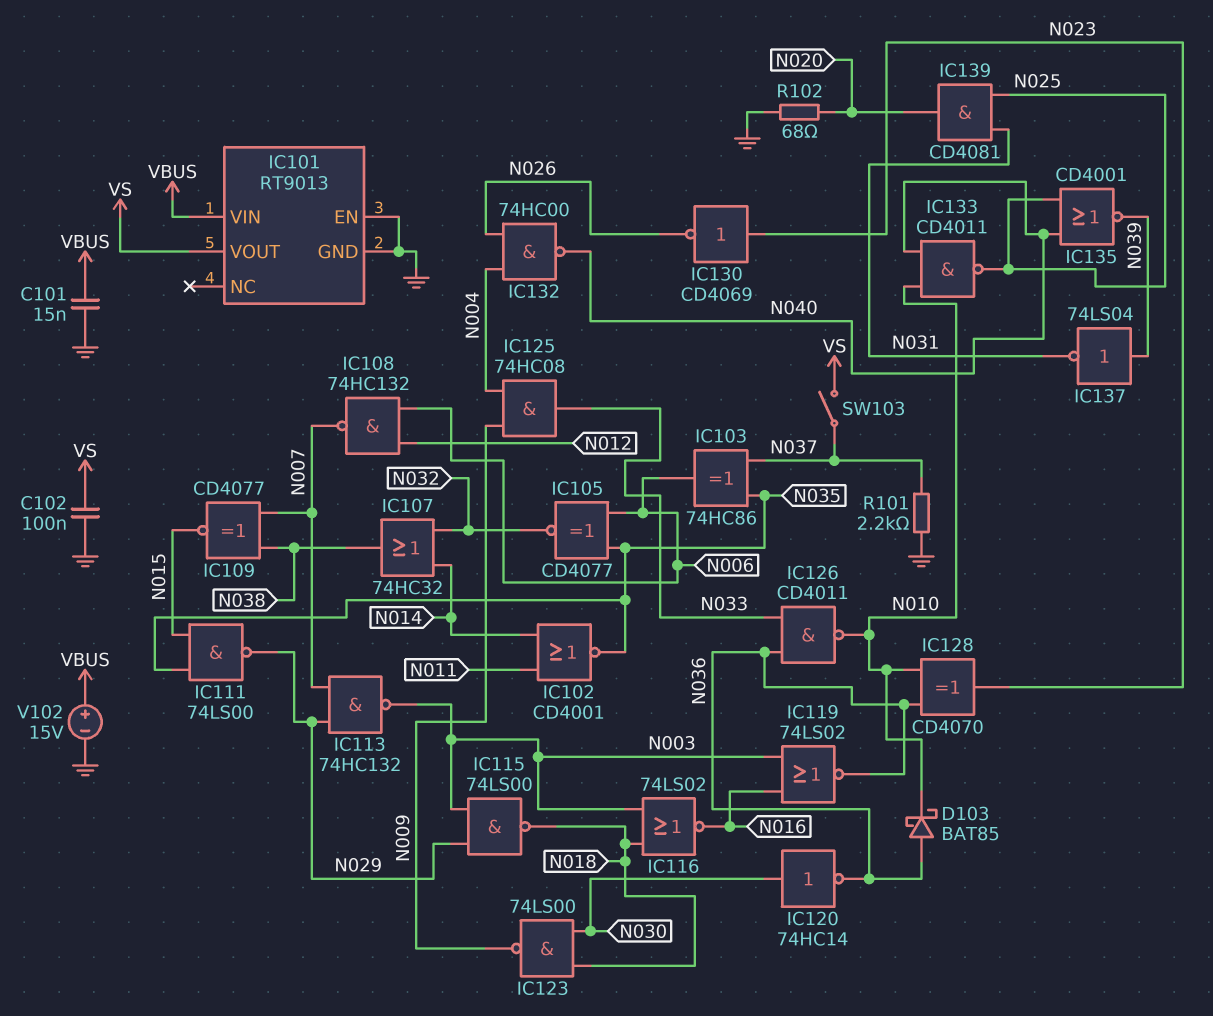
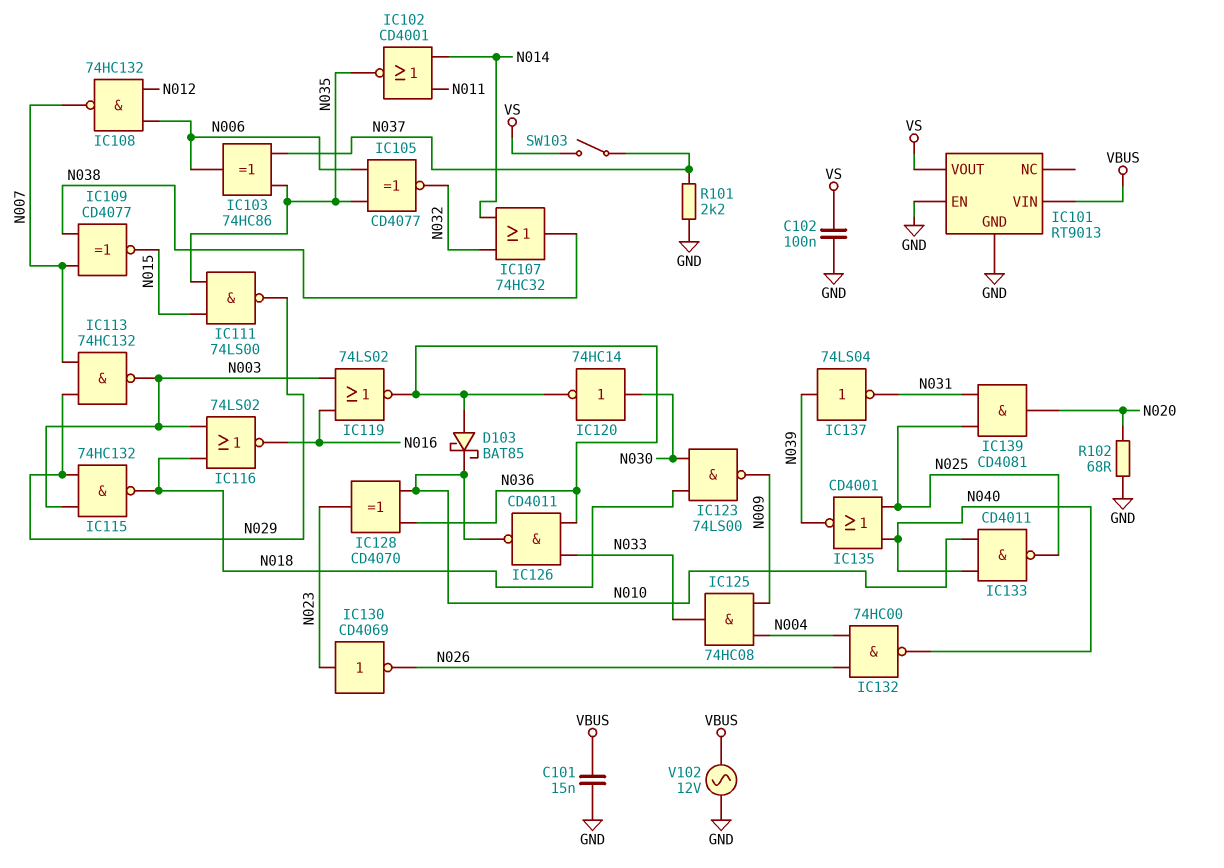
IC115: NAND 74LS00 (in N003, in N029, out N018) -> NAND 74HC132 (in N003, in N029, out N018)
V102: 15V (plus VBUS, minus GND) -> AC 12V (GND, VBUS)

